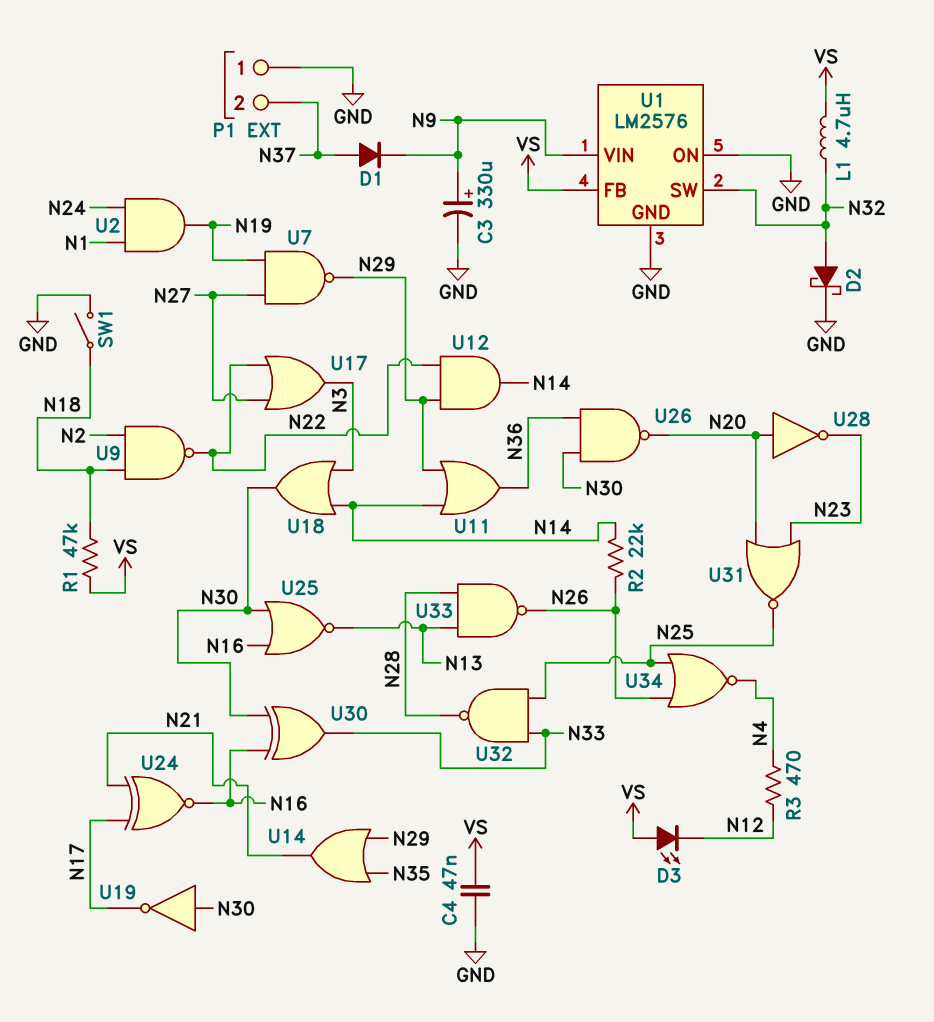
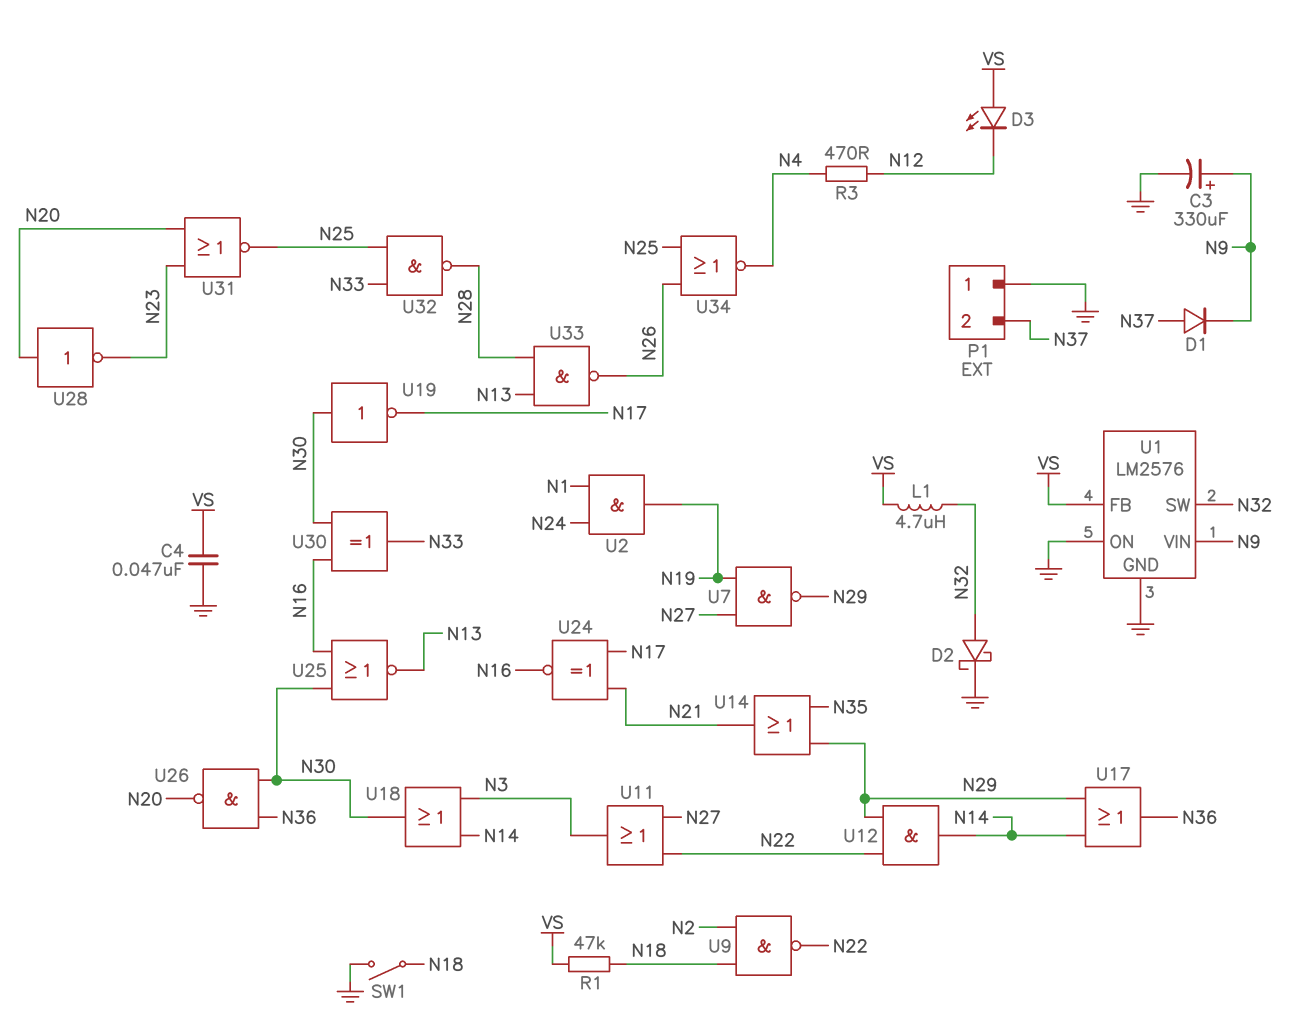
R2: 22k (N14, N26) -> none
U11: OR (in N14, in N29, out N36) -> OR (in N22, in N27, out N3)
U17: OR (in N22, in N27, out N3) -> OR (in N14, in N29, out N36)

